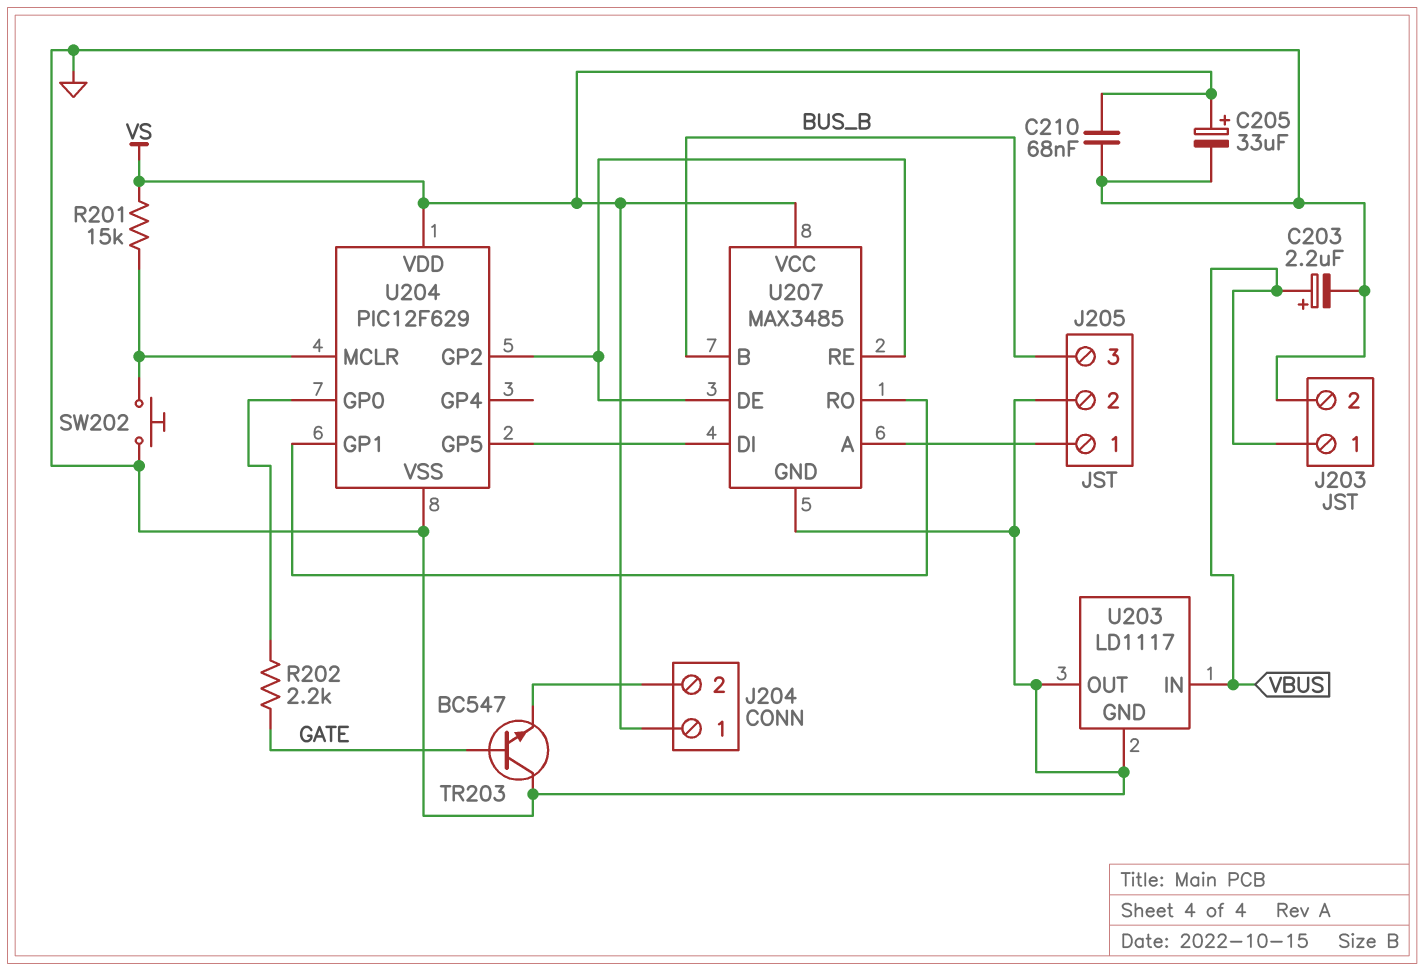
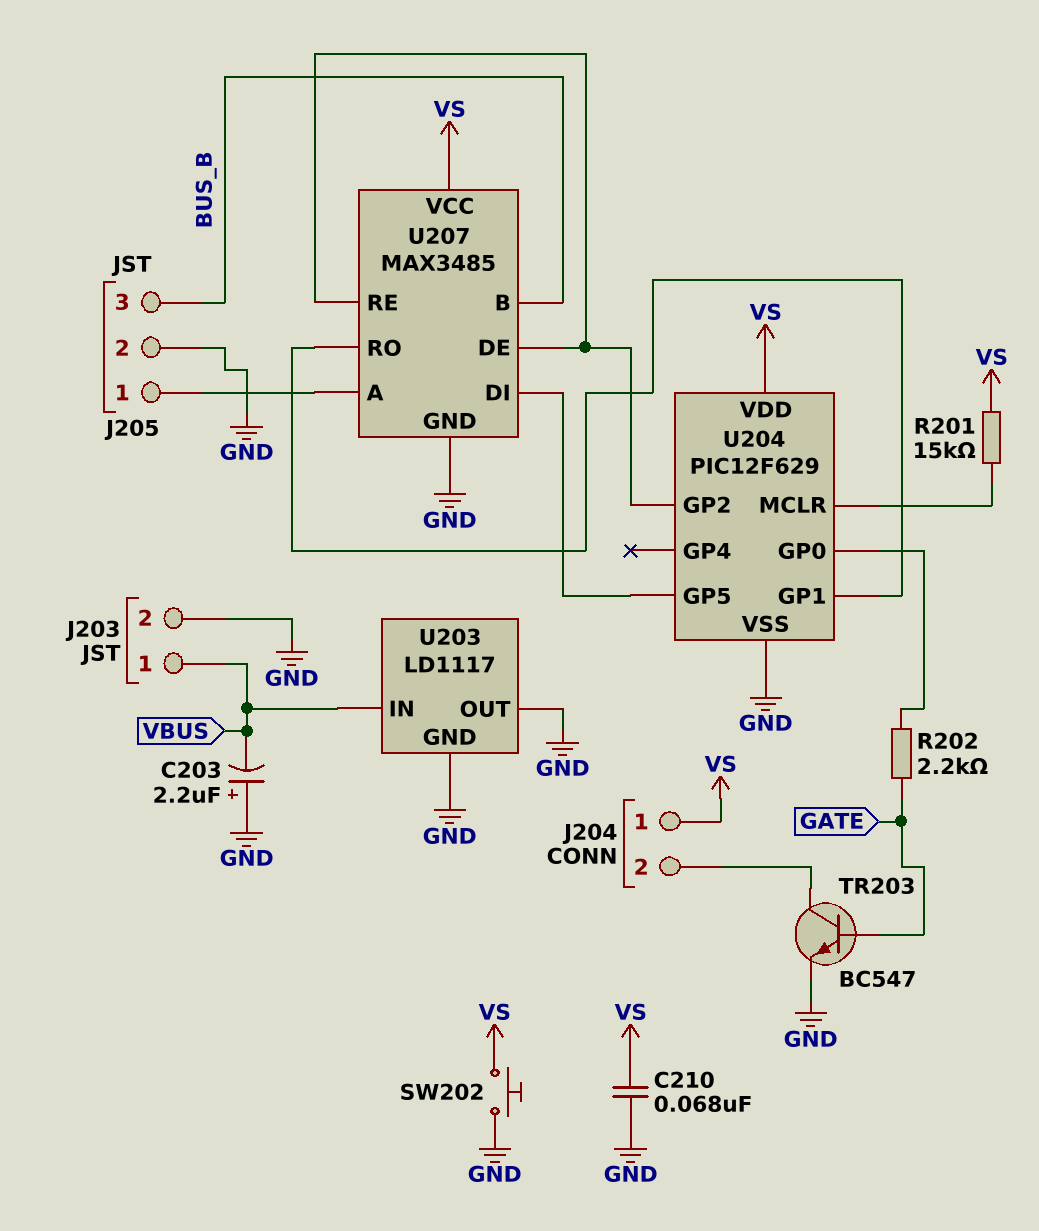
C203: 2.2uF (plus VBUS, minus GND) -> 2.2uF (plus GND, minus VBUS)
C205: 33uF (plus VS, minus GND) -> none
SW202: button (GND, U204/MCLR) -> button (GND, VS)
TR203: NPN BC547 (B GATE, C GND, E J204/2) -> NPN BC547 (B GATE, C J204/2, E GND)

